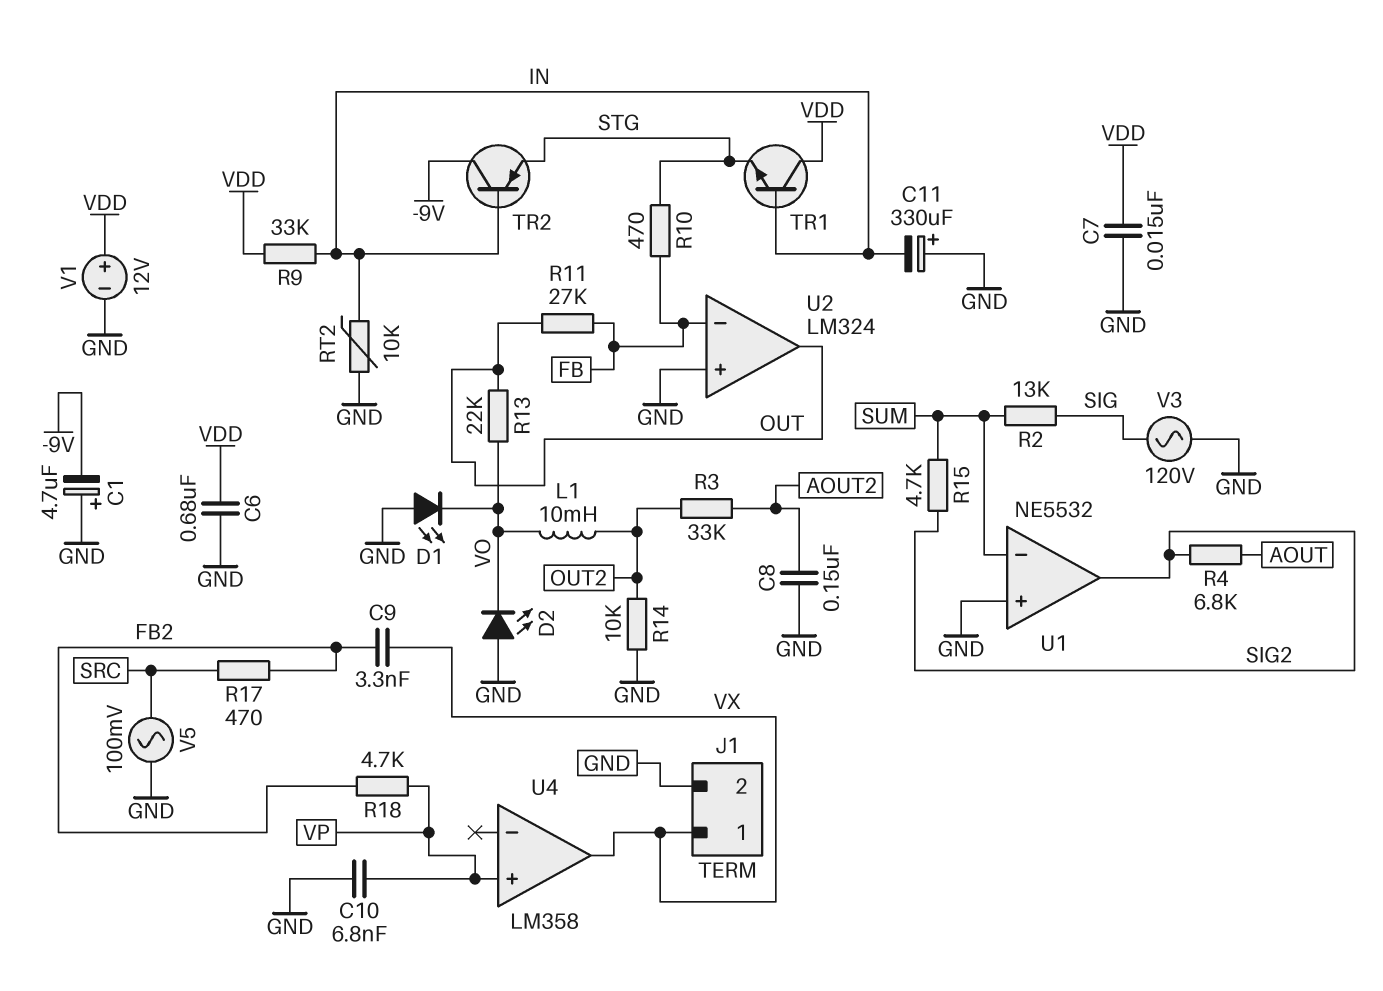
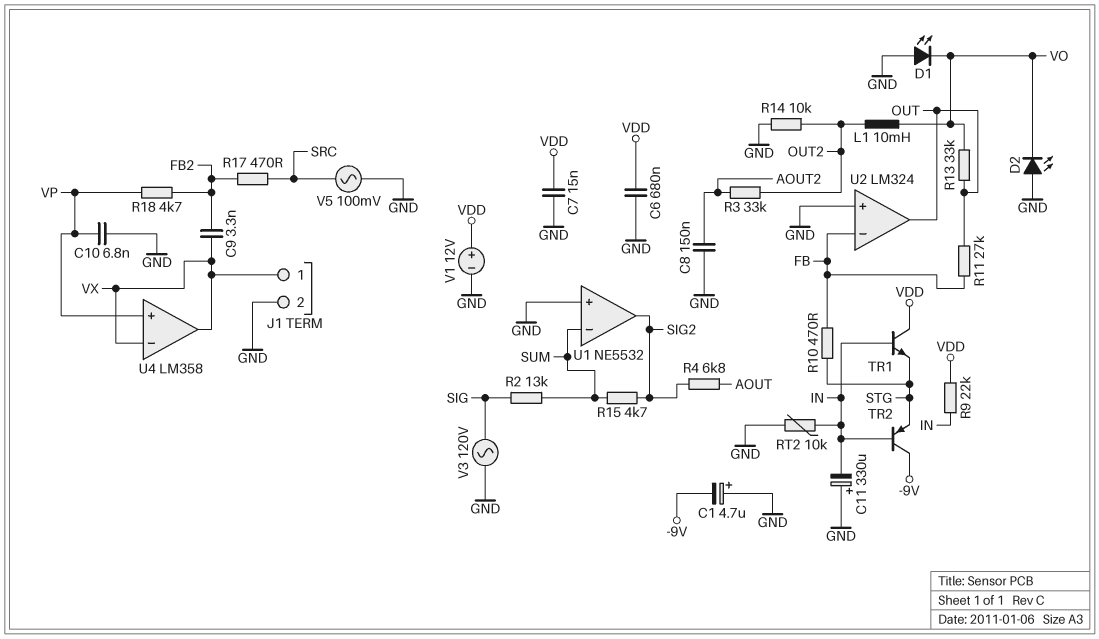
R9: 33k (IN, VDD) -> 22k (IN, VDD)
R13: 22k (OUT, VO) -> 33k (OUT, VO)
U4 pin in-: none -> VX

